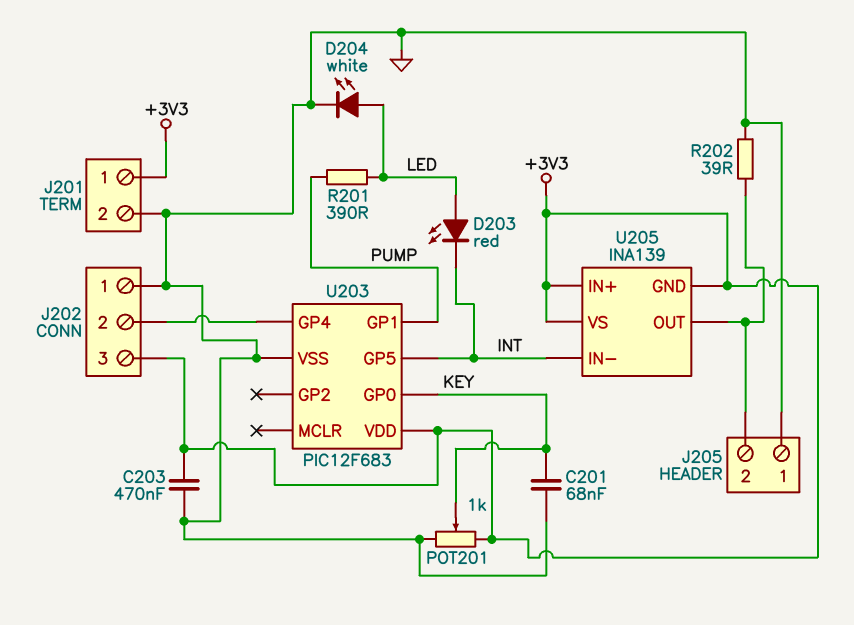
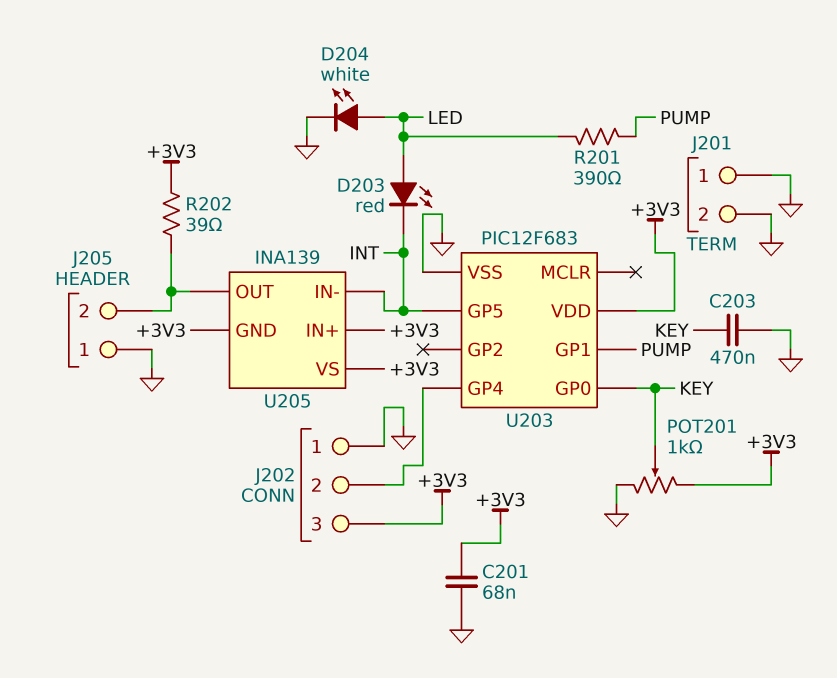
C201: 68nF (GND, KEY) -> 68nF (+3V3, GND)
C203: 470nF (+3V3, GND) -> 470nF (GND, KEY)
J201 pin 1: +3V3 -> GND
R202: 39 (GND, J205/2) -> 39 (+3V3, J205/2)

